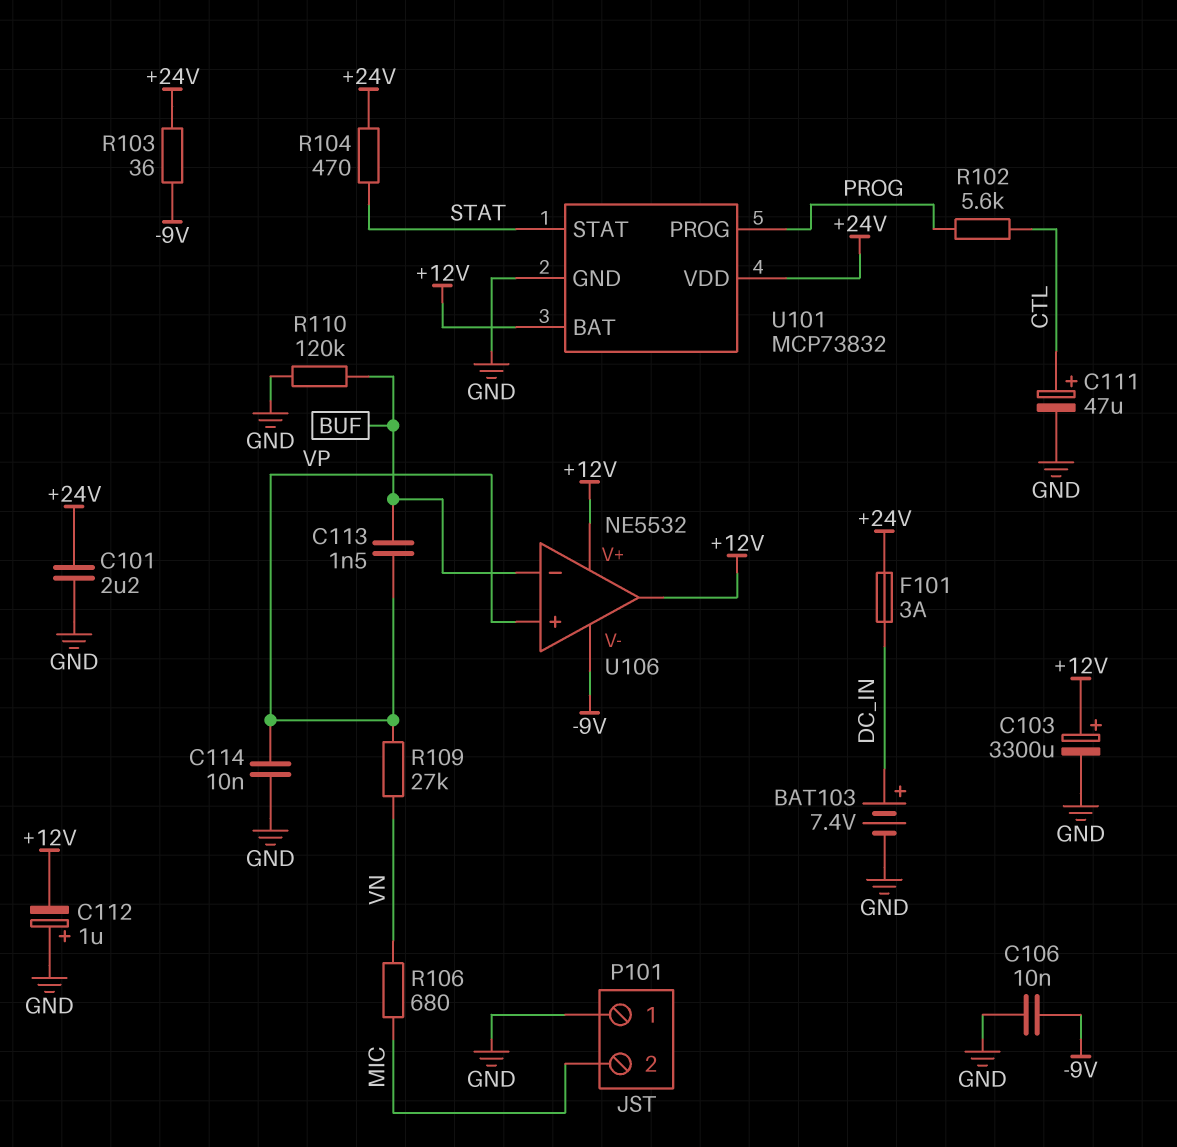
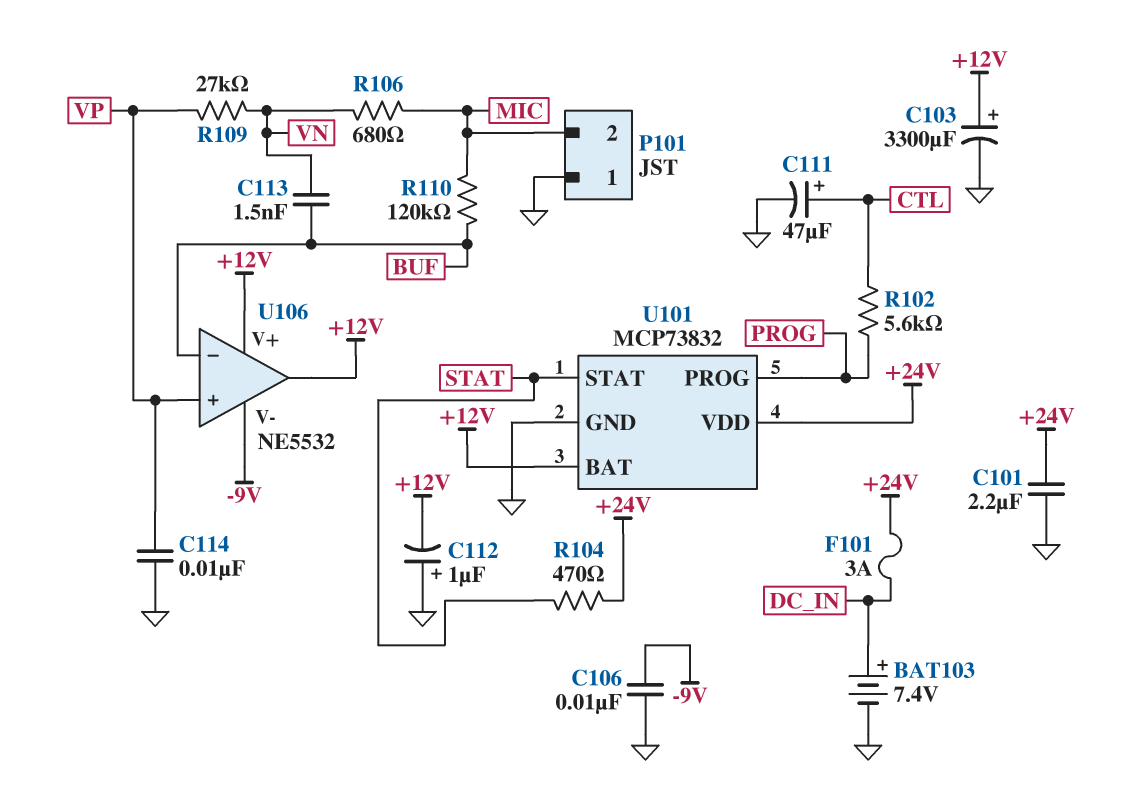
C113: 1.5nF (BUF, VP) -> 1.5nF (BUF, VN)
R103: 36 (+24V, -9V) -> none
R110: 120k (BUF, GND) -> 120k (BUF, MIC)

